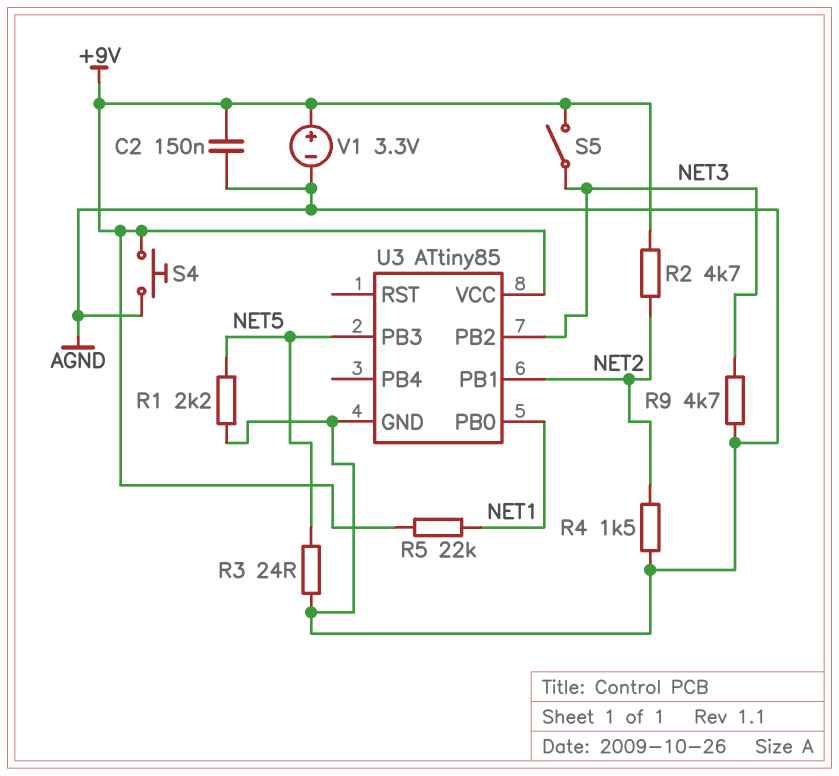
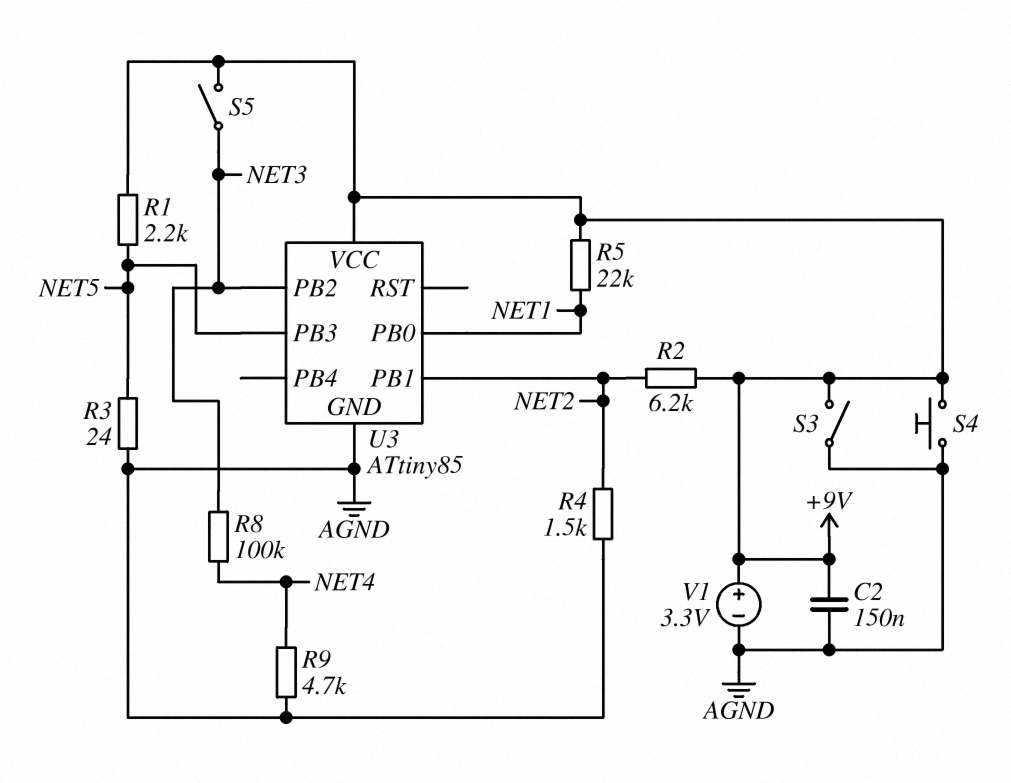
R1: 2.2k (AGND, NET5) -> 2.2k (+9V, NET5)
R2: 4.7k (+9V, NET2) -> 6.2k (+9V, NET2)
R8: none -> 100k (NET3, NET4)
R9: 4.7k (AGND, NET3) -> 4.7k (AGND, NET4)
S3: none -> switch (+9V, AGND)

